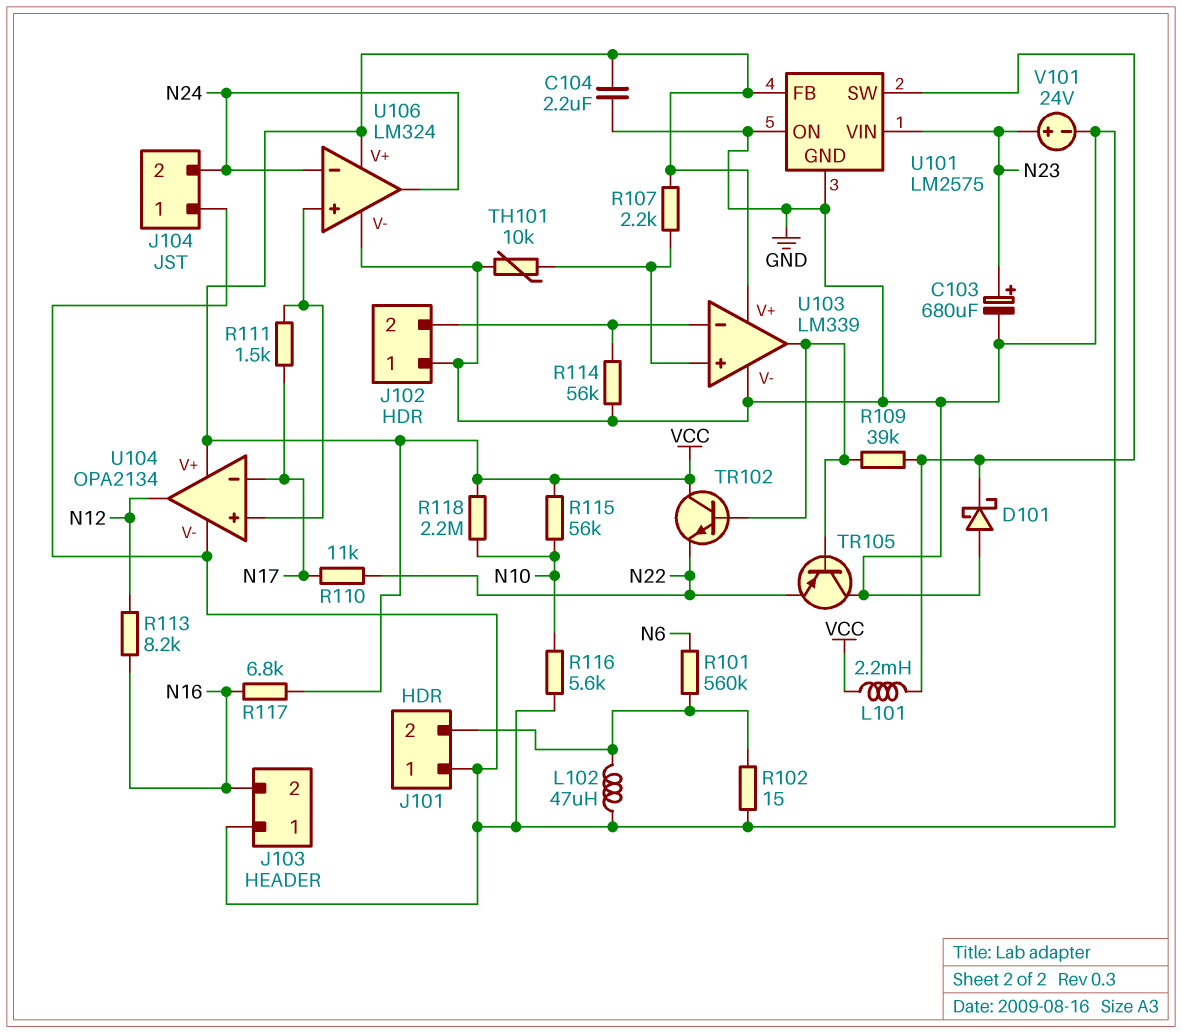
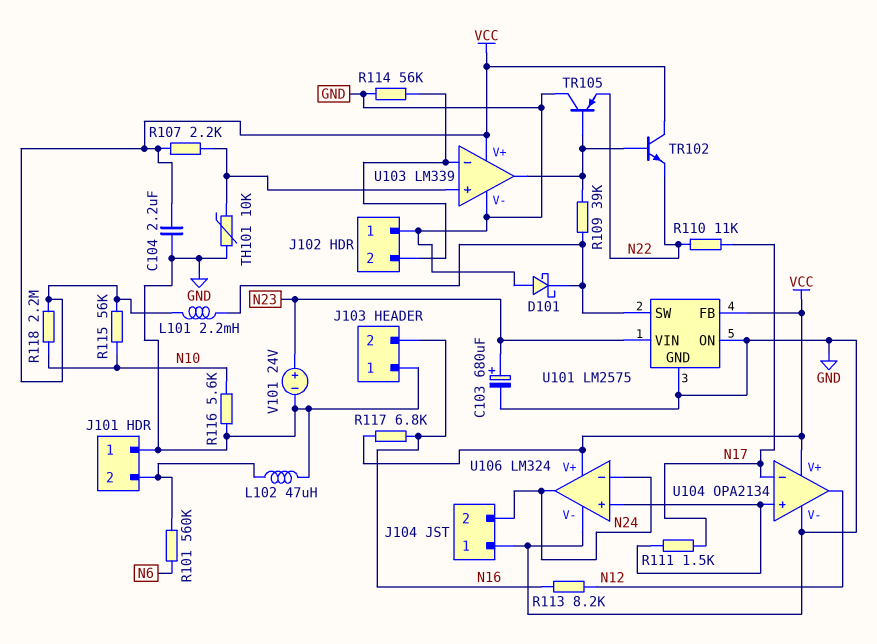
R102: 15 (GND, J101/2) -> none

